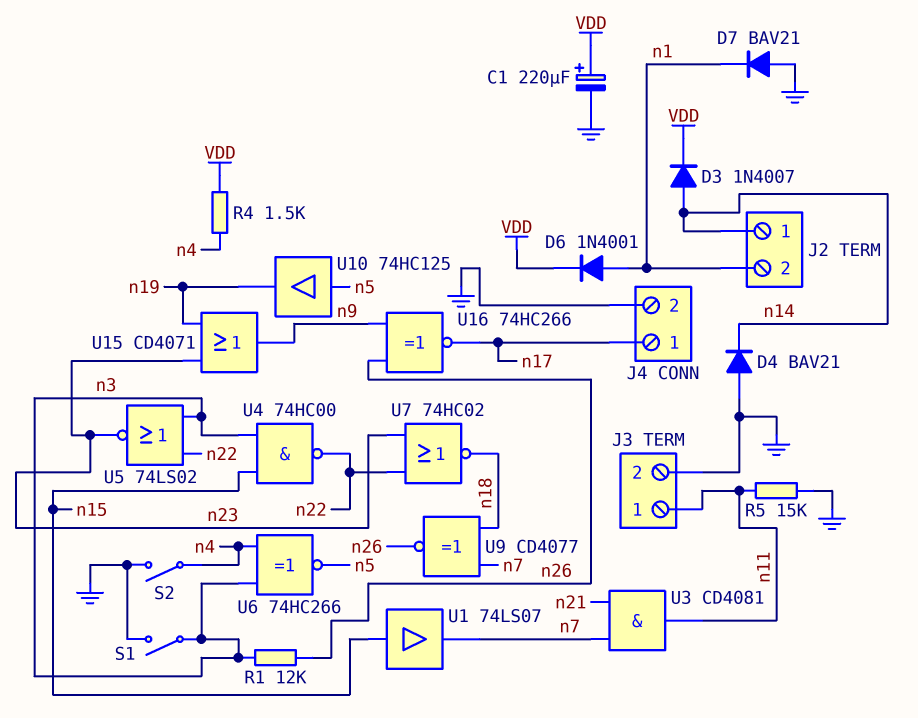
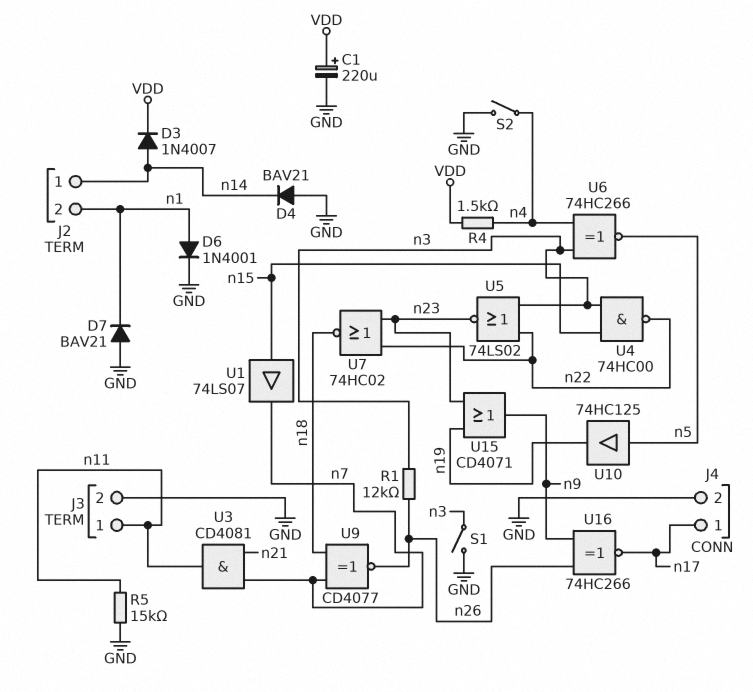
D6: diode 1N4001 (A n1, K VDD) -> diode 1N4001 (A n1, K GND)

